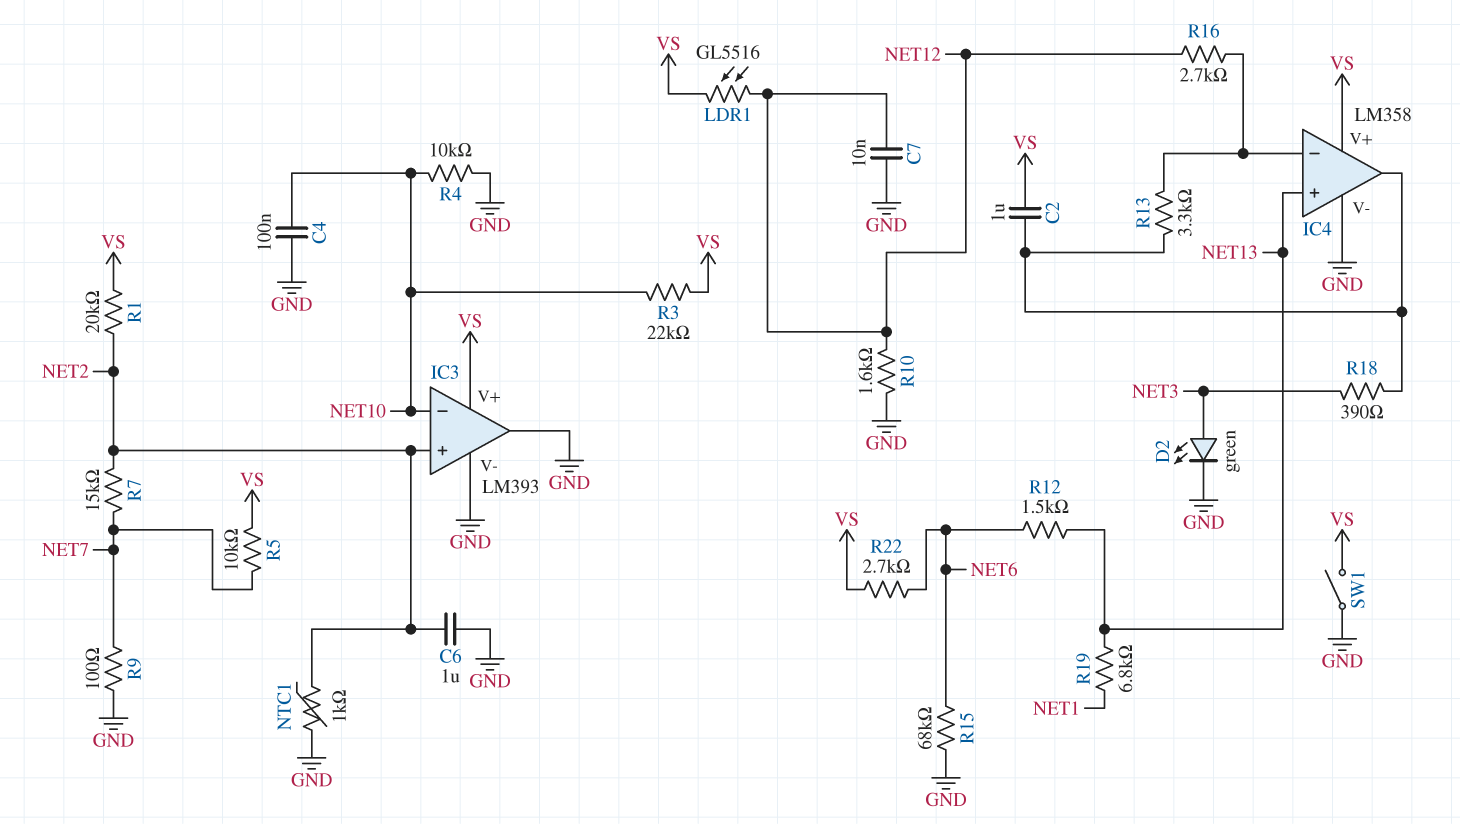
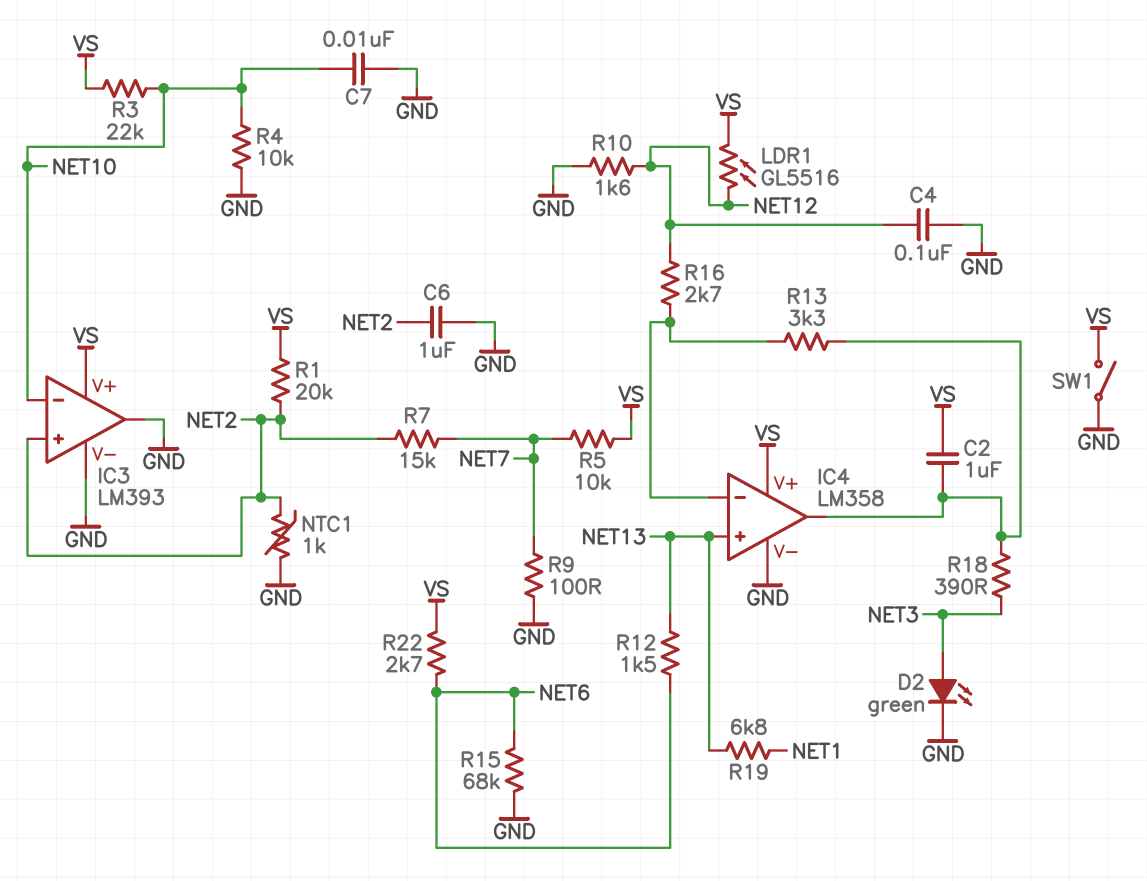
C4: 100nF (GND, NET10) -> 100nF (GND, NET12)
C7: 10nF (GND, NET12) -> 10nF (GND, NET10)

